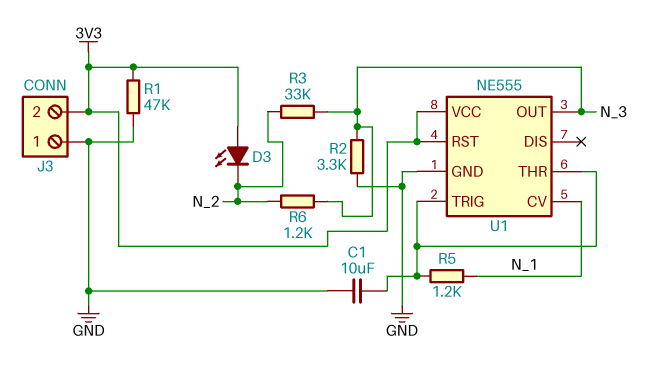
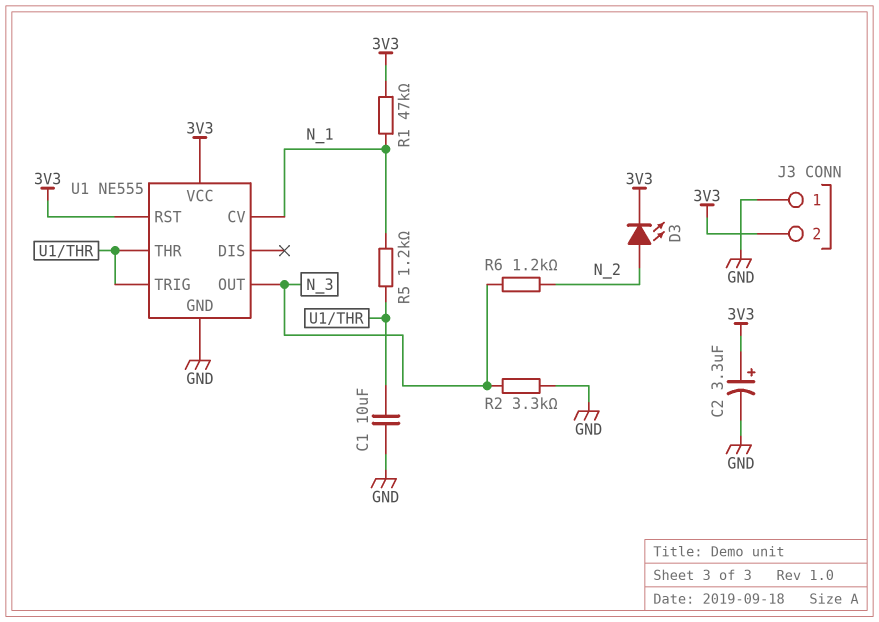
C2: none -> 3.3uF (plus 3V3, minus GND)
D3: LED (A 3V3, K N_2) -> LED (A N_2, K 3V3)
R1: 47k (3V3, GND) -> 47k (3V3, N_1)
R3: 33k (N_2, N_3) -> none

